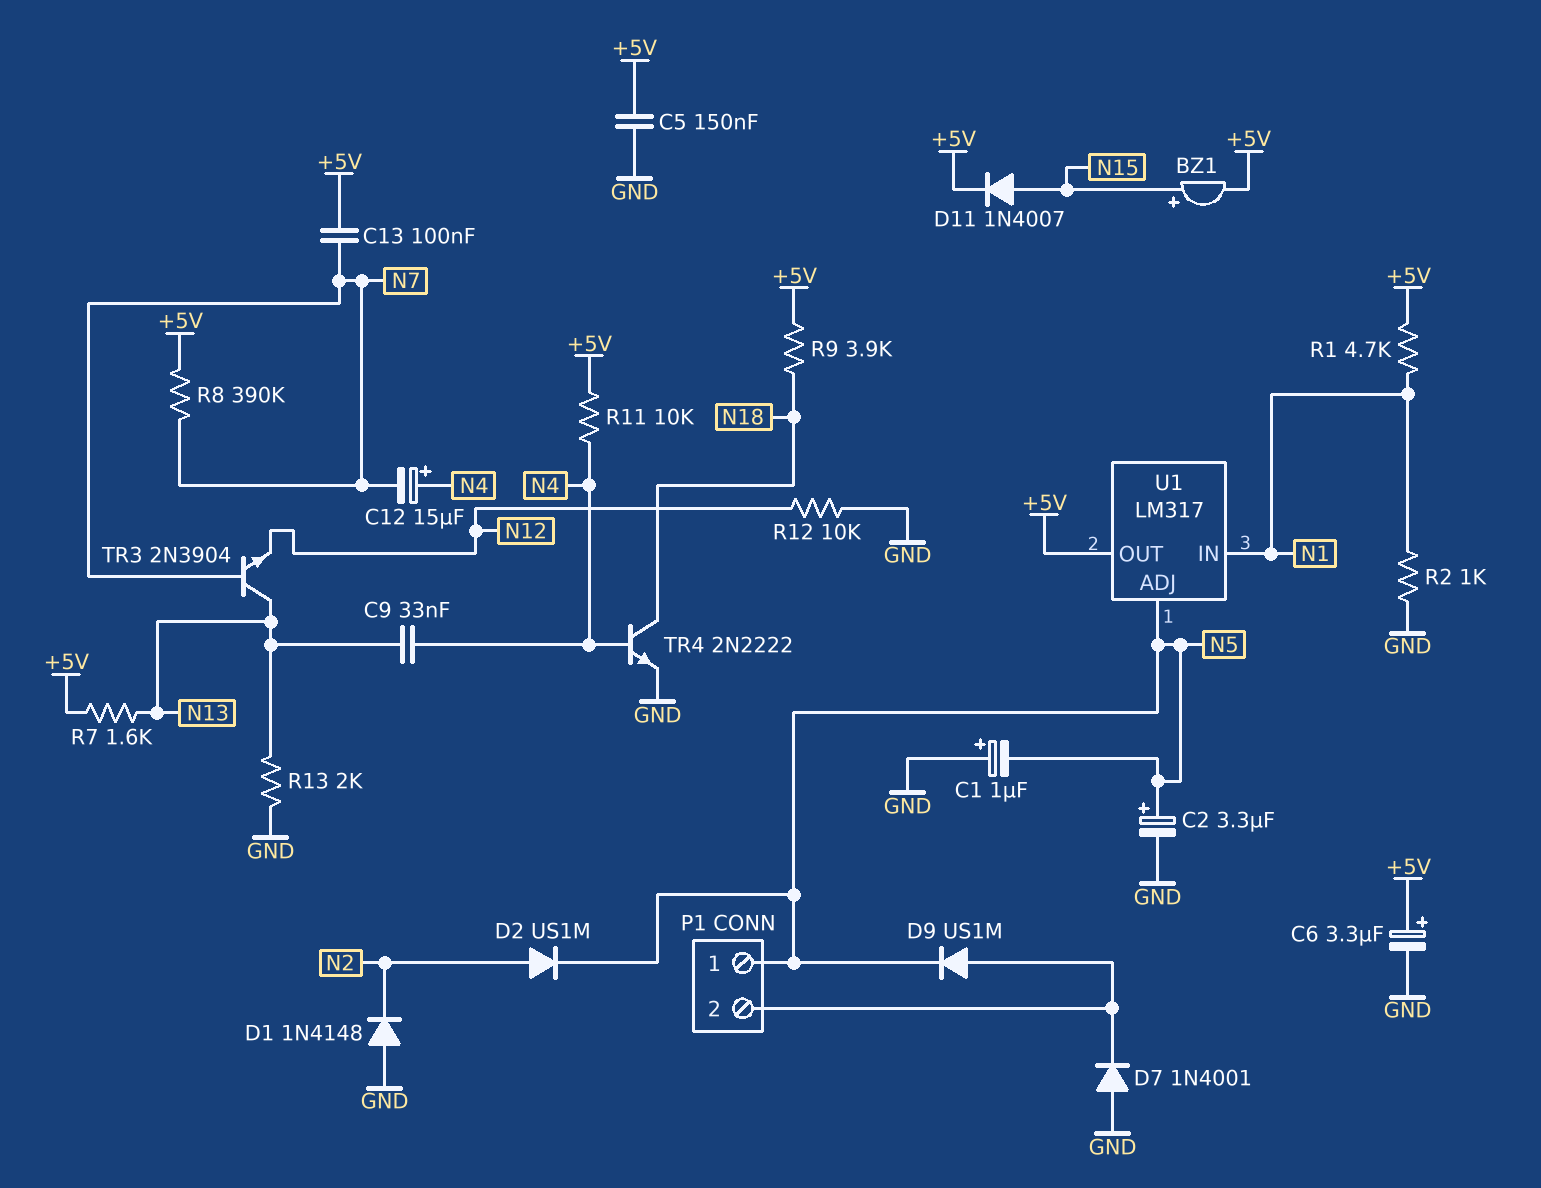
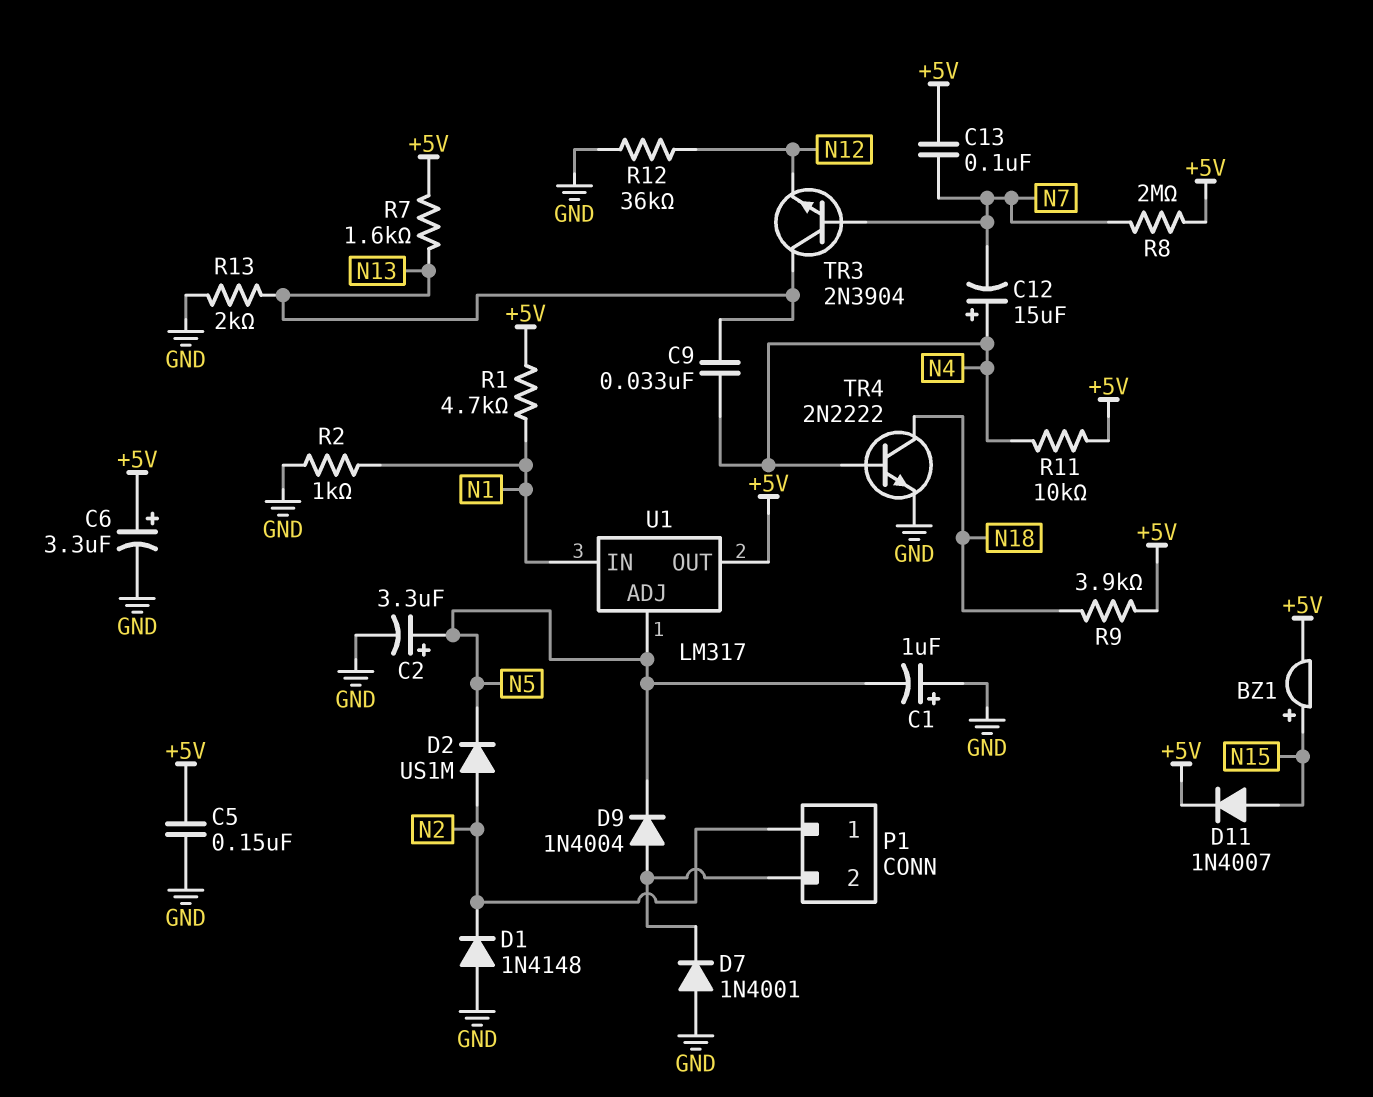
D9: diode US1M (A P1/2, K N5) -> diode 1N4004 (A P1/2, K N5)
P1 pin 1: N5 -> N2
R8: 390k (+5V, N7) -> 2M (+5V, N7)
R12: 10k (GND, N12) -> 36k (GND, N12)

